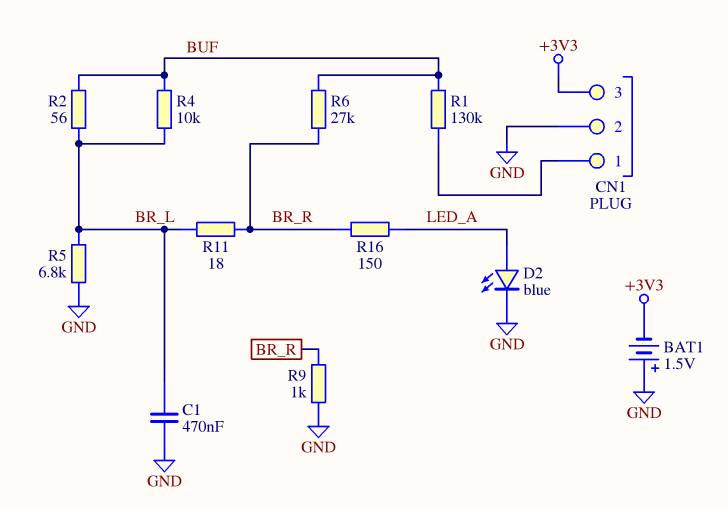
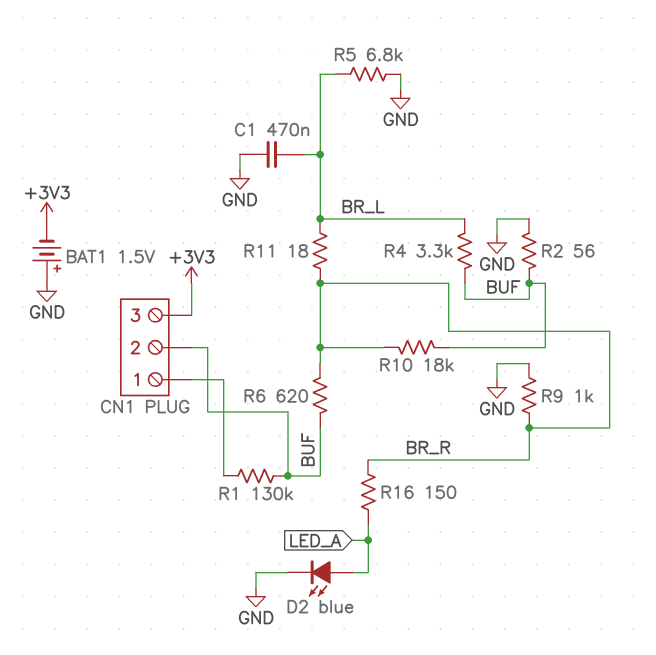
CN1 pin 2: GND -> BUF
R2: 56 (BR_L, BUF) -> 56 (BUF, GND)
R4: 10k (BR_L, BUF) -> 3.3k (BR_L, BUF)
R6: 27k (BR_R, BUF) -> 620 (BR_R, BUF)
R10: none -> 18k (BR_R, BUF)

